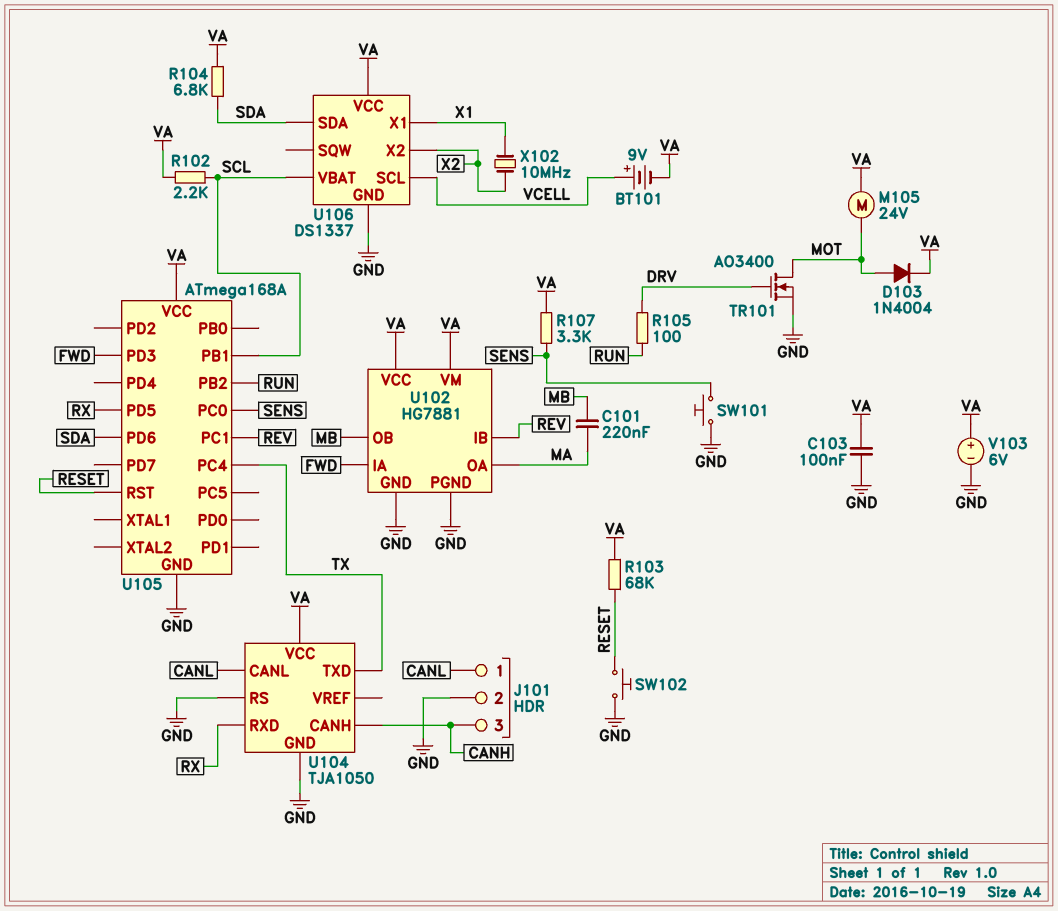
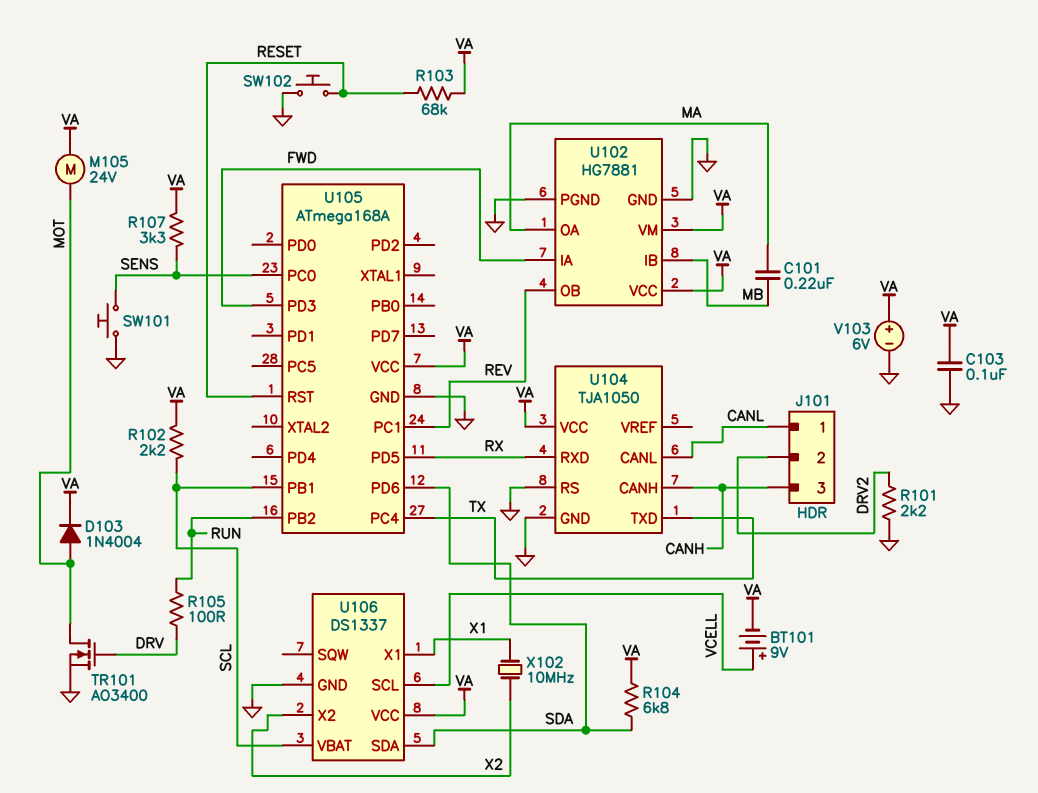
J101 pin 2: GND -> DRV2
R101: none -> 2.2k (DRV2, GND)
U102 pin IB: REV -> MB
U102 pin OB: MB -> REV

